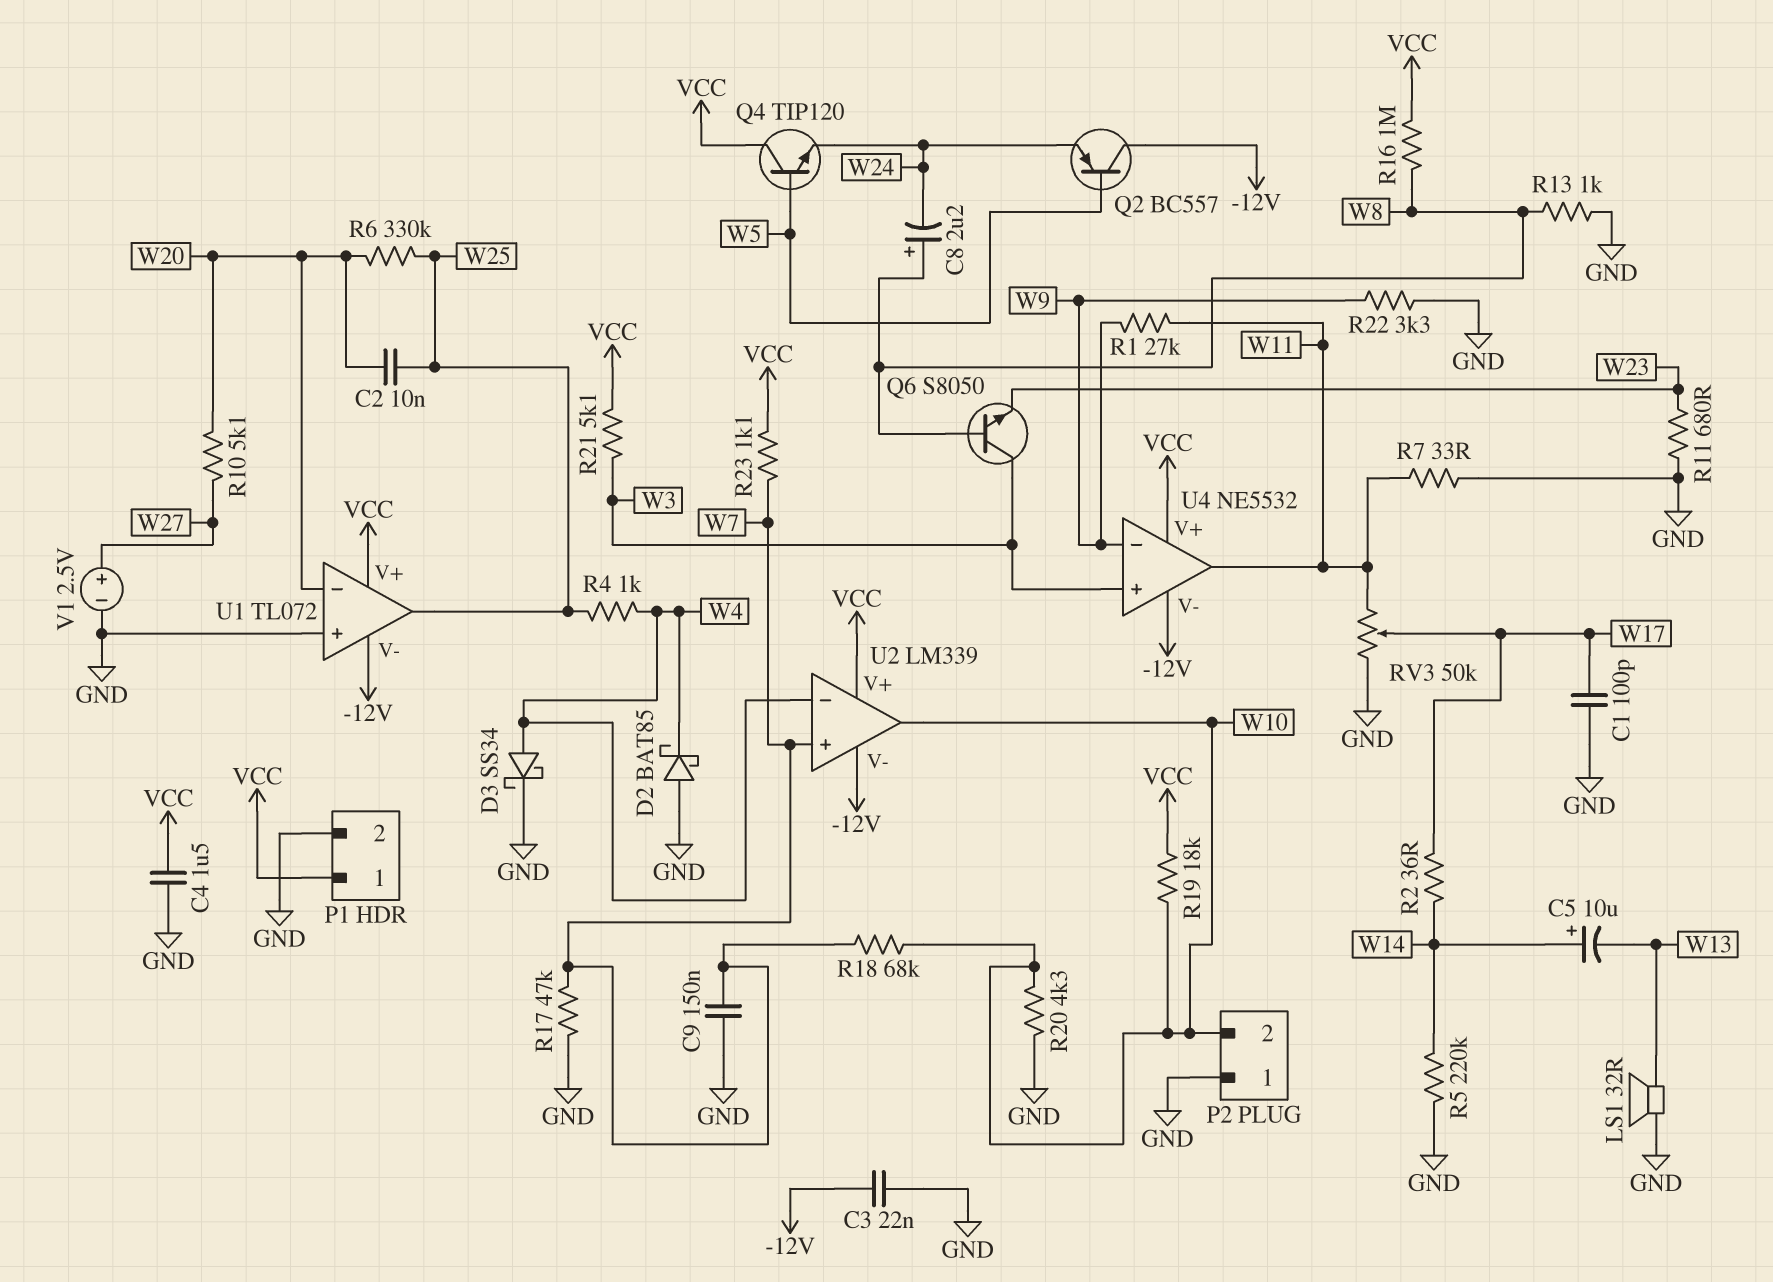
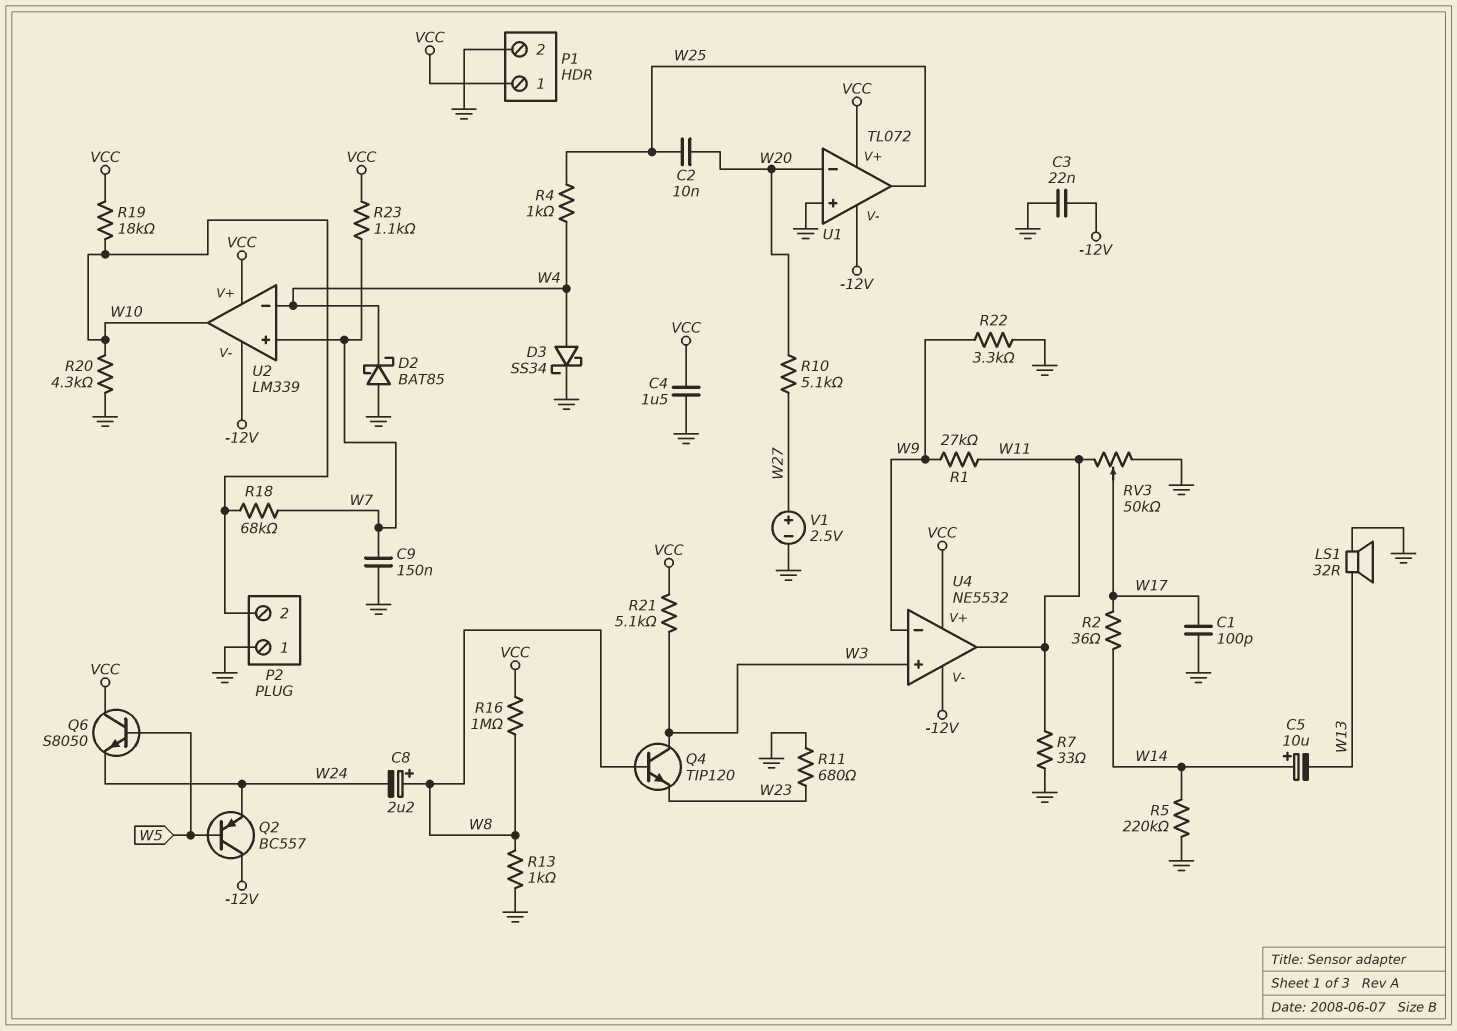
Q4: NPN TIP120 (B W5, C VCC, E W24) -> NPN TIP120 (B W8, C W3, E W23)
Q6: NPN S8050 (B W8, C W3, E W23) -> NPN S8050 (B W5, C VCC, E W24)
R6: 330k (W20, W25) -> none
R17: 47k (GND, W7) -> none

